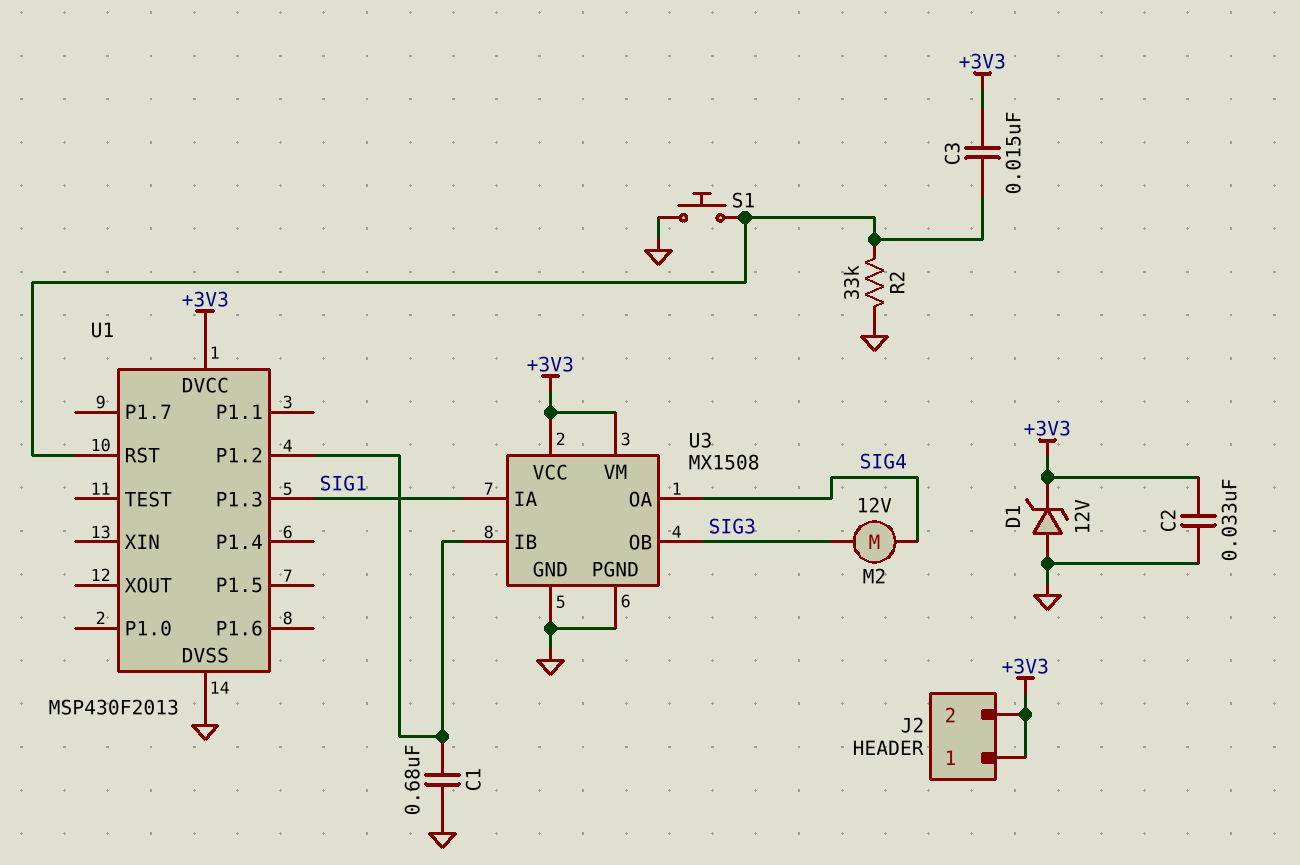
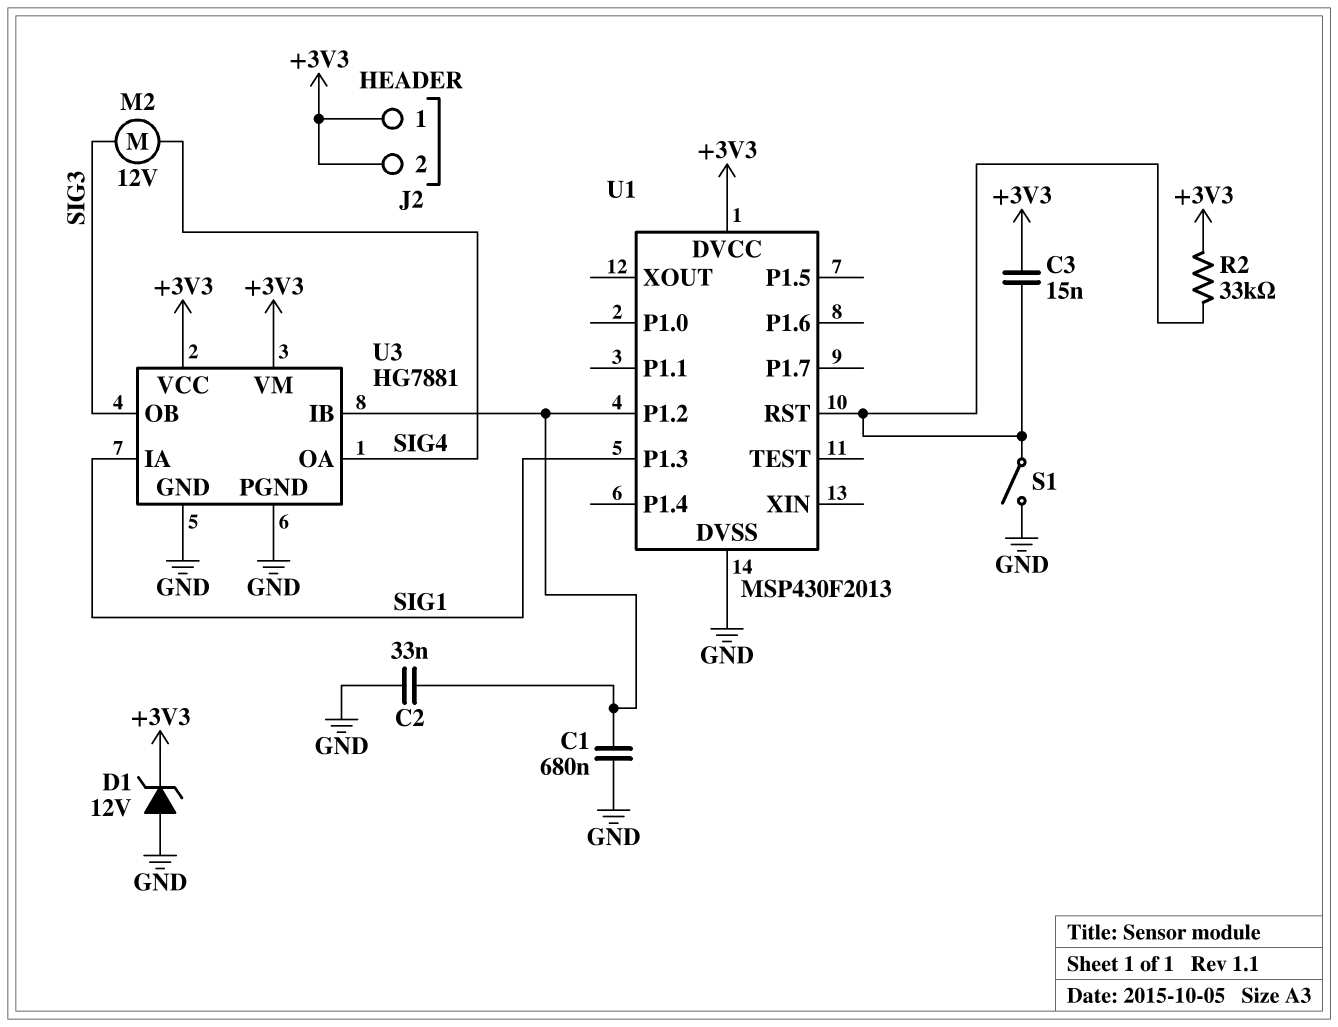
C2: 33nF (+3V3, GND) -> 33nF (GND, U1/P1.2)
R2: 33k (GND, U1/RST) -> 33k (+3V3, U1/RST)
S1: button (GND, U1/RST) -> switch (GND, U1/RST)
U3: MX1508 -> HG7881

